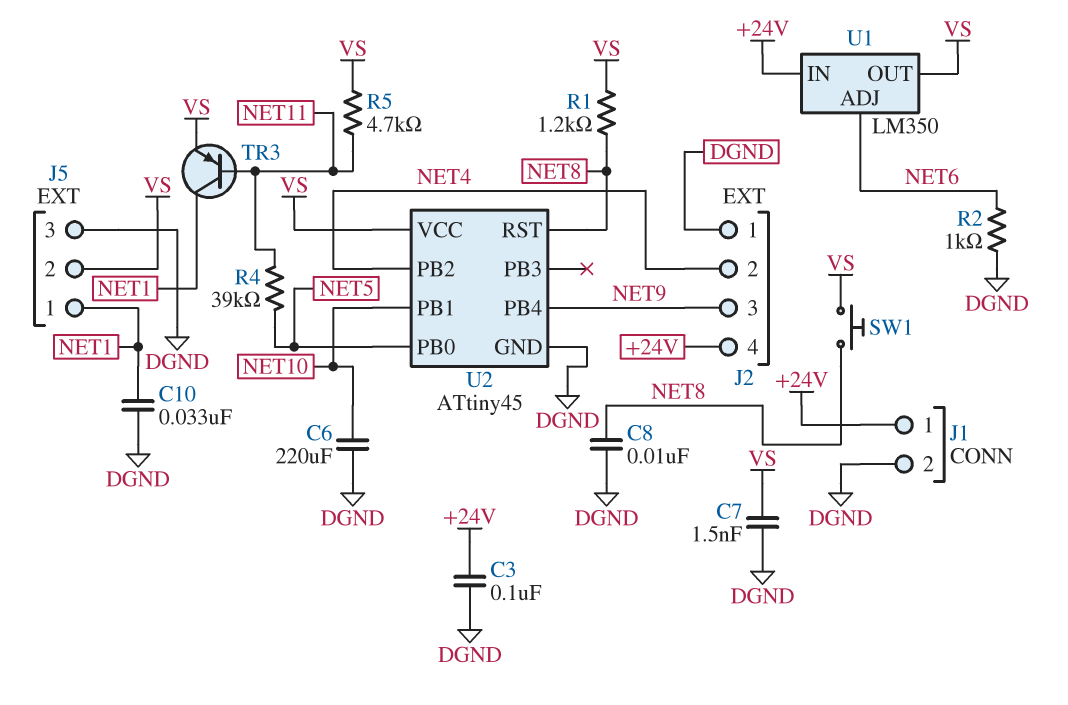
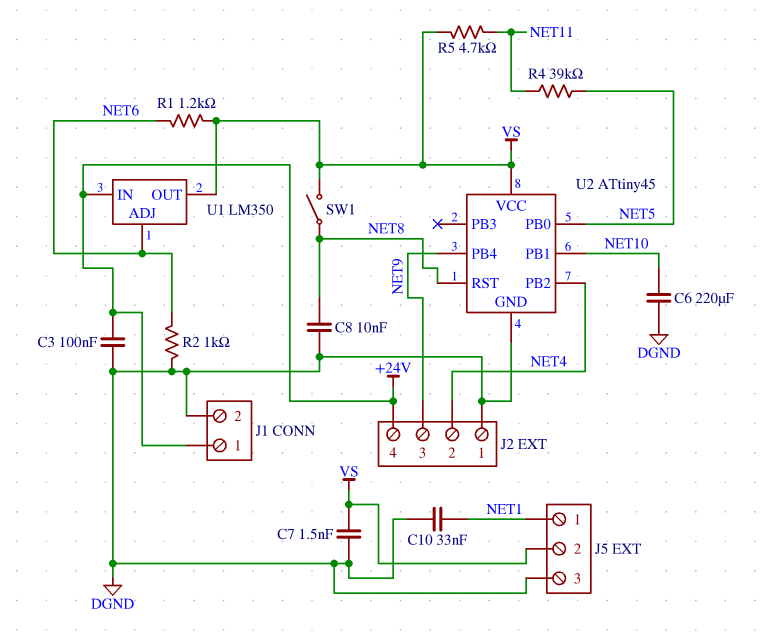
R1: 1.2k (NET8, VS) -> 1.2k (NET6, VS)
SW1: button (NET8, VS) -> switch (NET8, VS)
TR3: PNP (B NET11, C NET1, E VS) -> none

